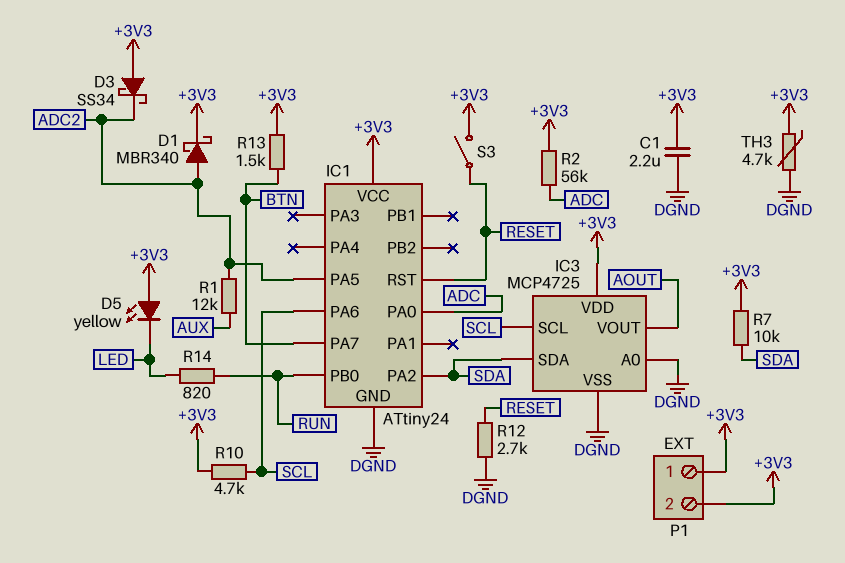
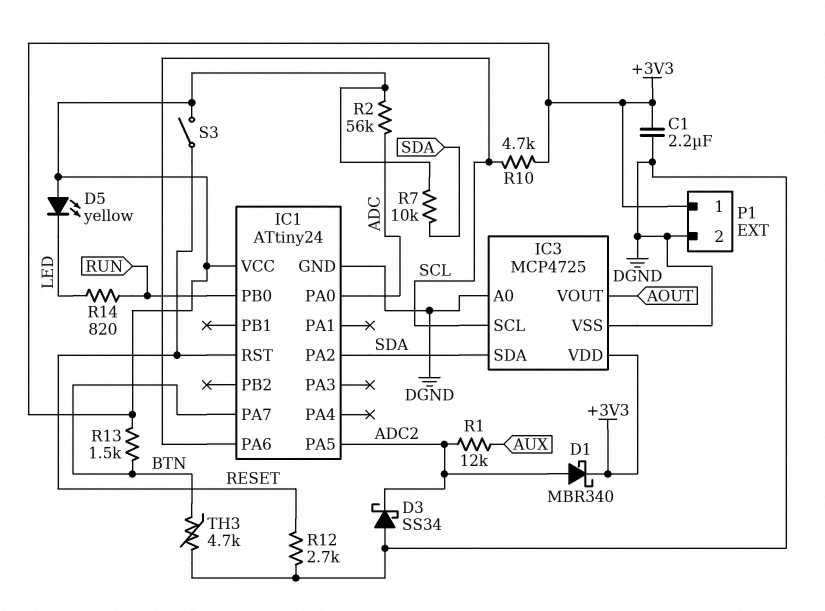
D3: schottky SS34 (A +3V3, K ADC2) -> schottky SS34 (A DGND, K ADC2)
P1 pin 2: +3V3 -> DGND
TH3: 4.7k (+3V3, DGND) -> 4.7k (BTN, DGND)

